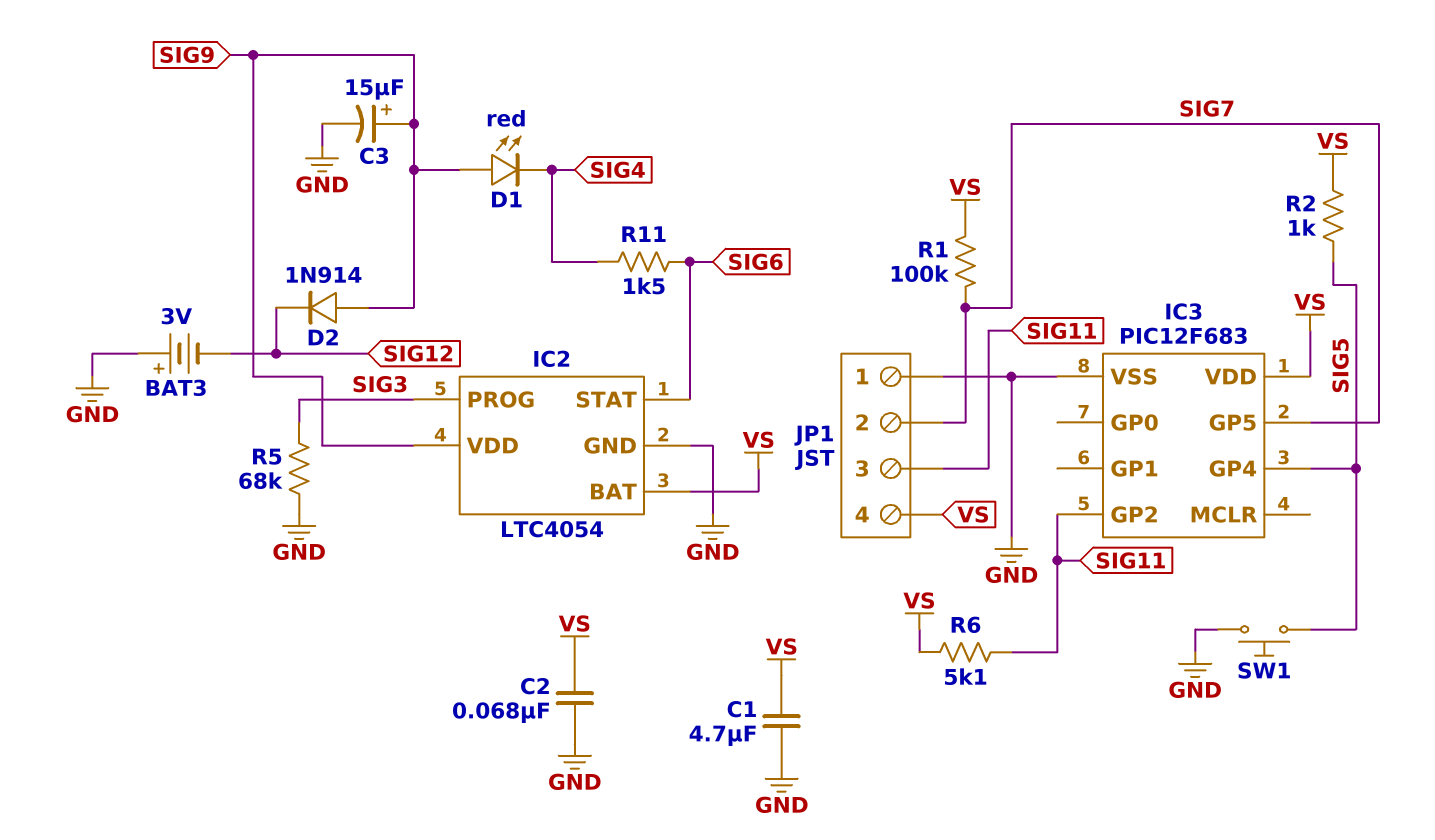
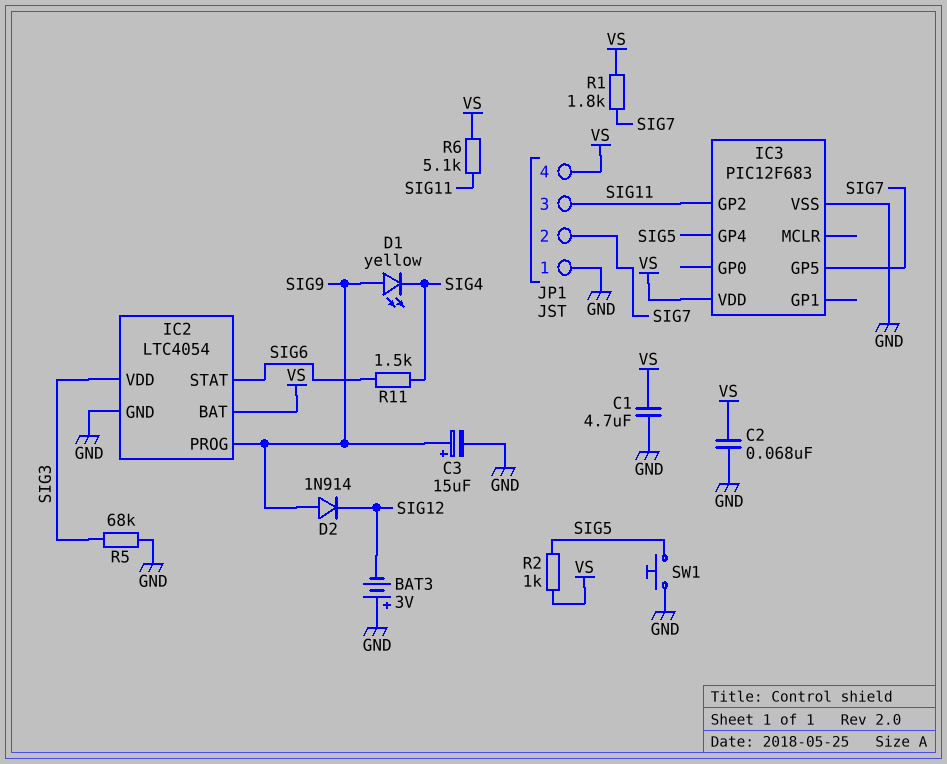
D1: LED red (A SIG9, K SIG4) -> LED yellow (A SIG9, K SIG4)
IC2 pin PROG: SIG3 -> SIG9
IC2 pin VDD: SIG9 -> SIG3
R1: 100k (SIG7, VS) -> 1.8k (SIG7, VS)

